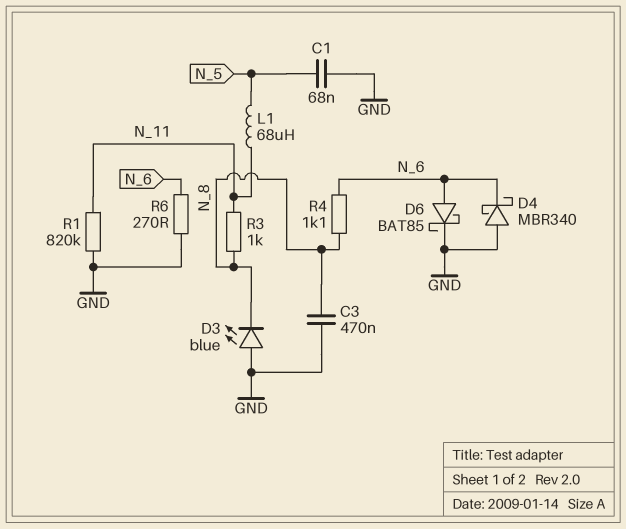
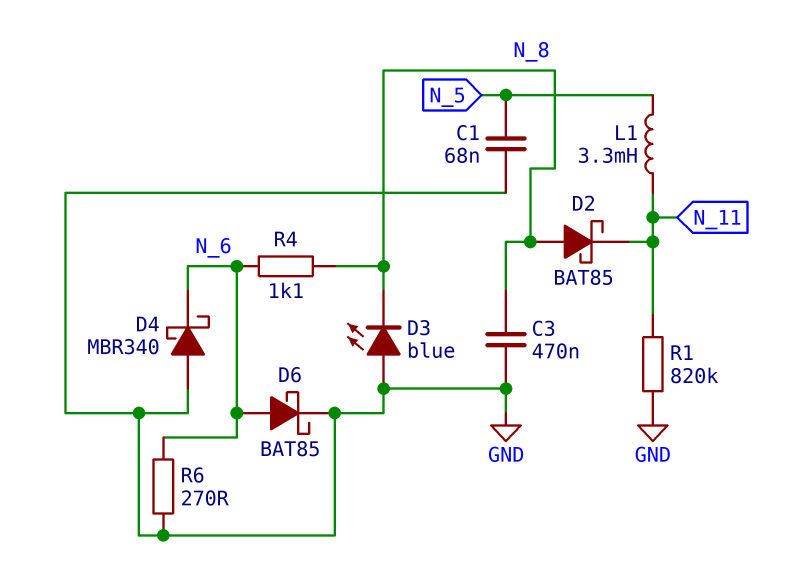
D2: none -> schottky BAT85 (A N_8, K N_11)
L1: 68uH (N_5, N_11) -> 3.3mH (N_5, N_11)
R3: 1k (N_8, N_11) -> none

